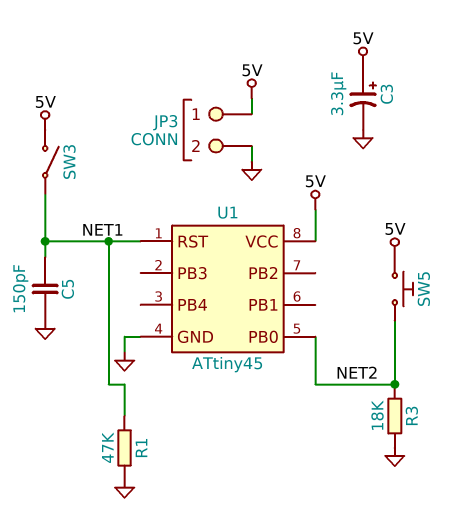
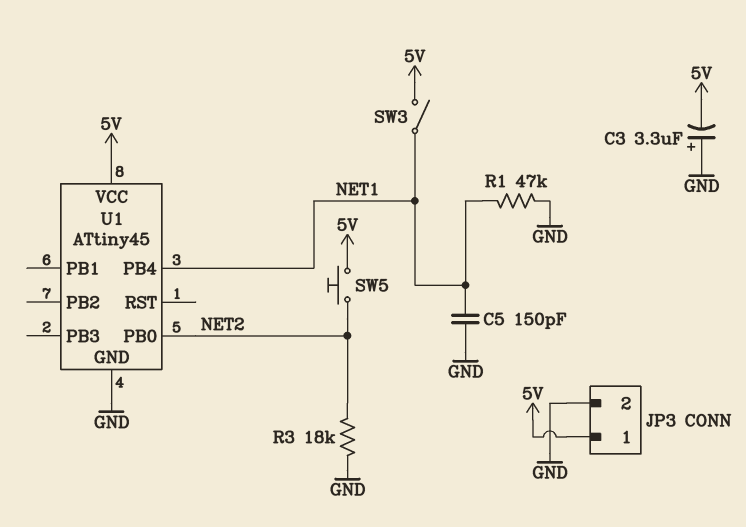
C3: 3.3uF (plus 5V, minus GND) -> 3.3uF (plus GND, minus 5V)
U1 pin PB4: none -> NET1
U1 pin RST: NET1 -> none

